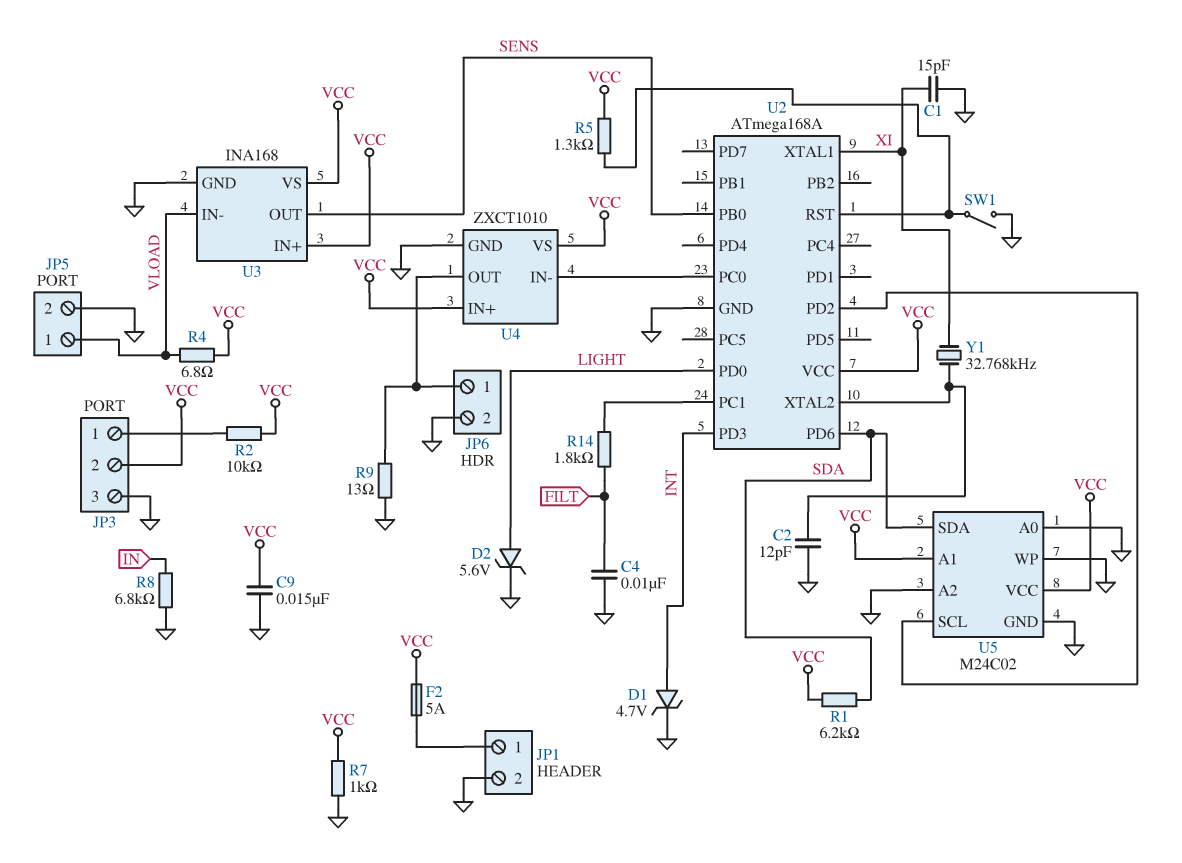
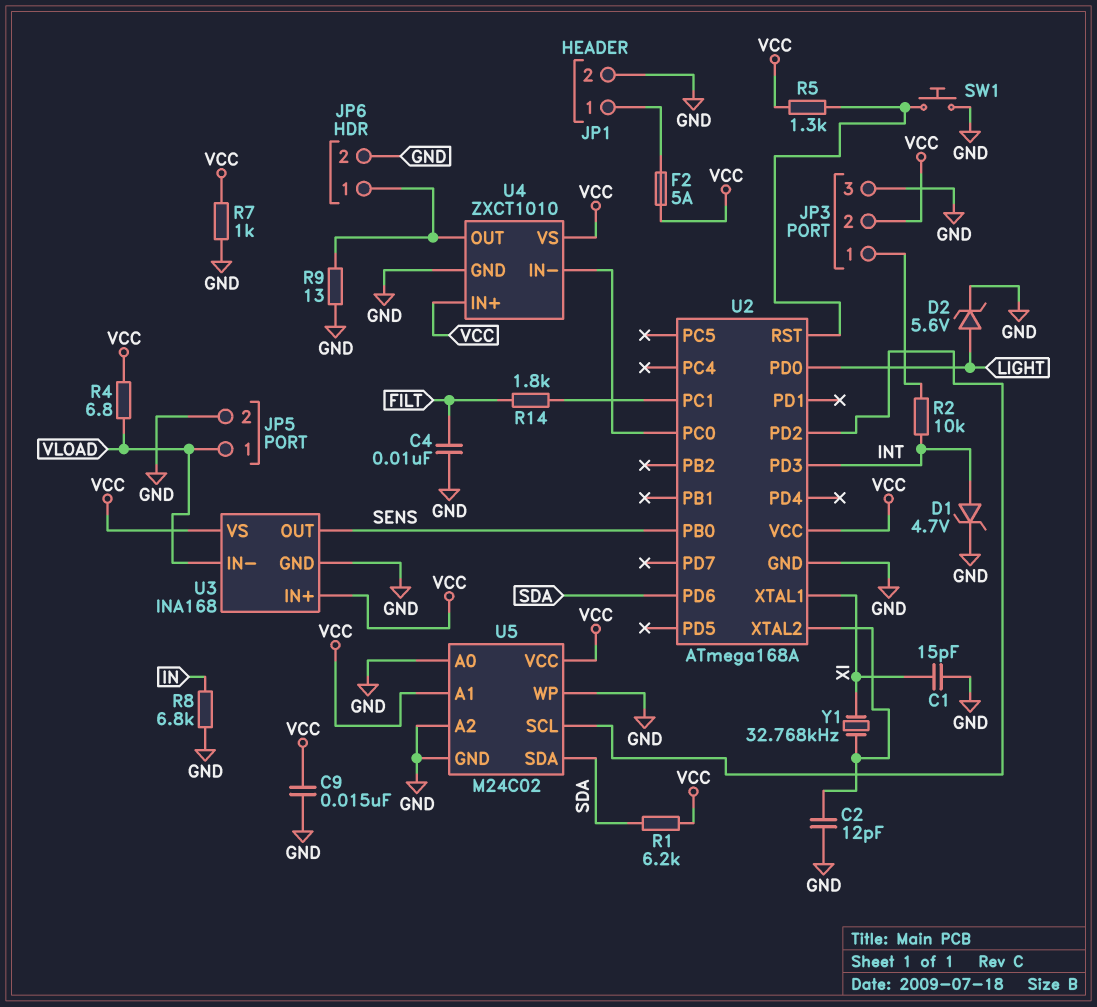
R2: 10k (JP3/1, VCC) -> 10k (INT, JP3/1)
SW1: switch (GND, U2/RST) -> button (GND, U2/RST)

